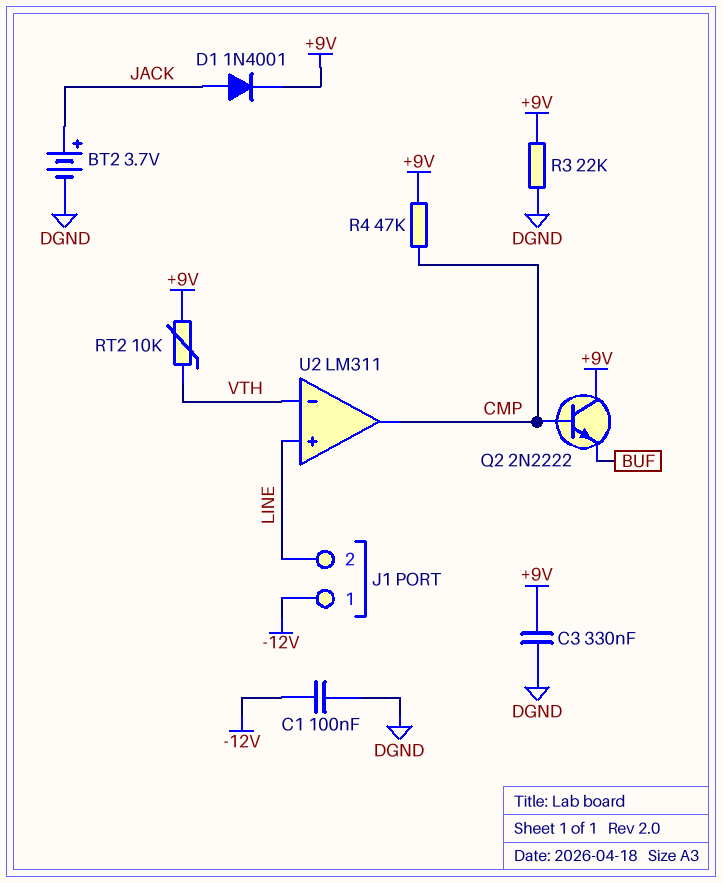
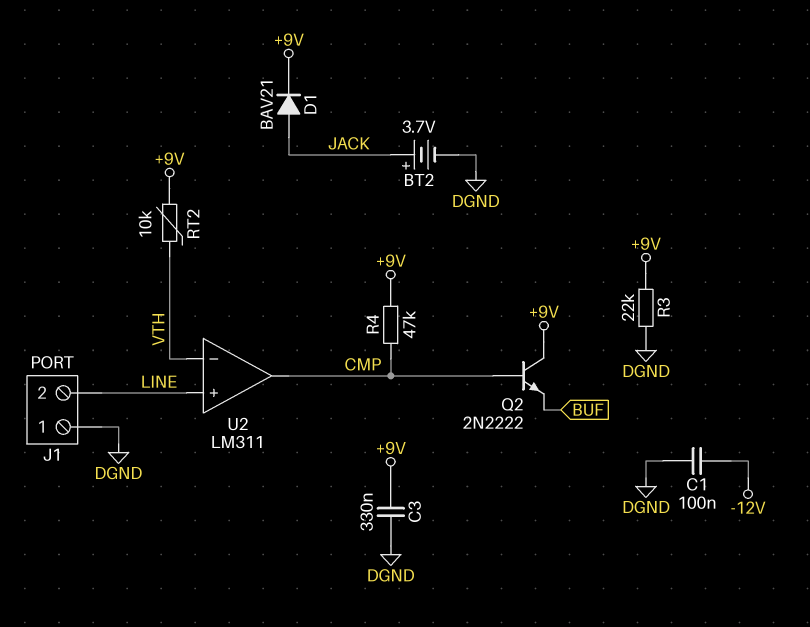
D1: diode 1N4001 (A JACK, K +9V) -> diode BAV21 (A JACK, K +9V)
J1 pin 1: -12V -> DGND

